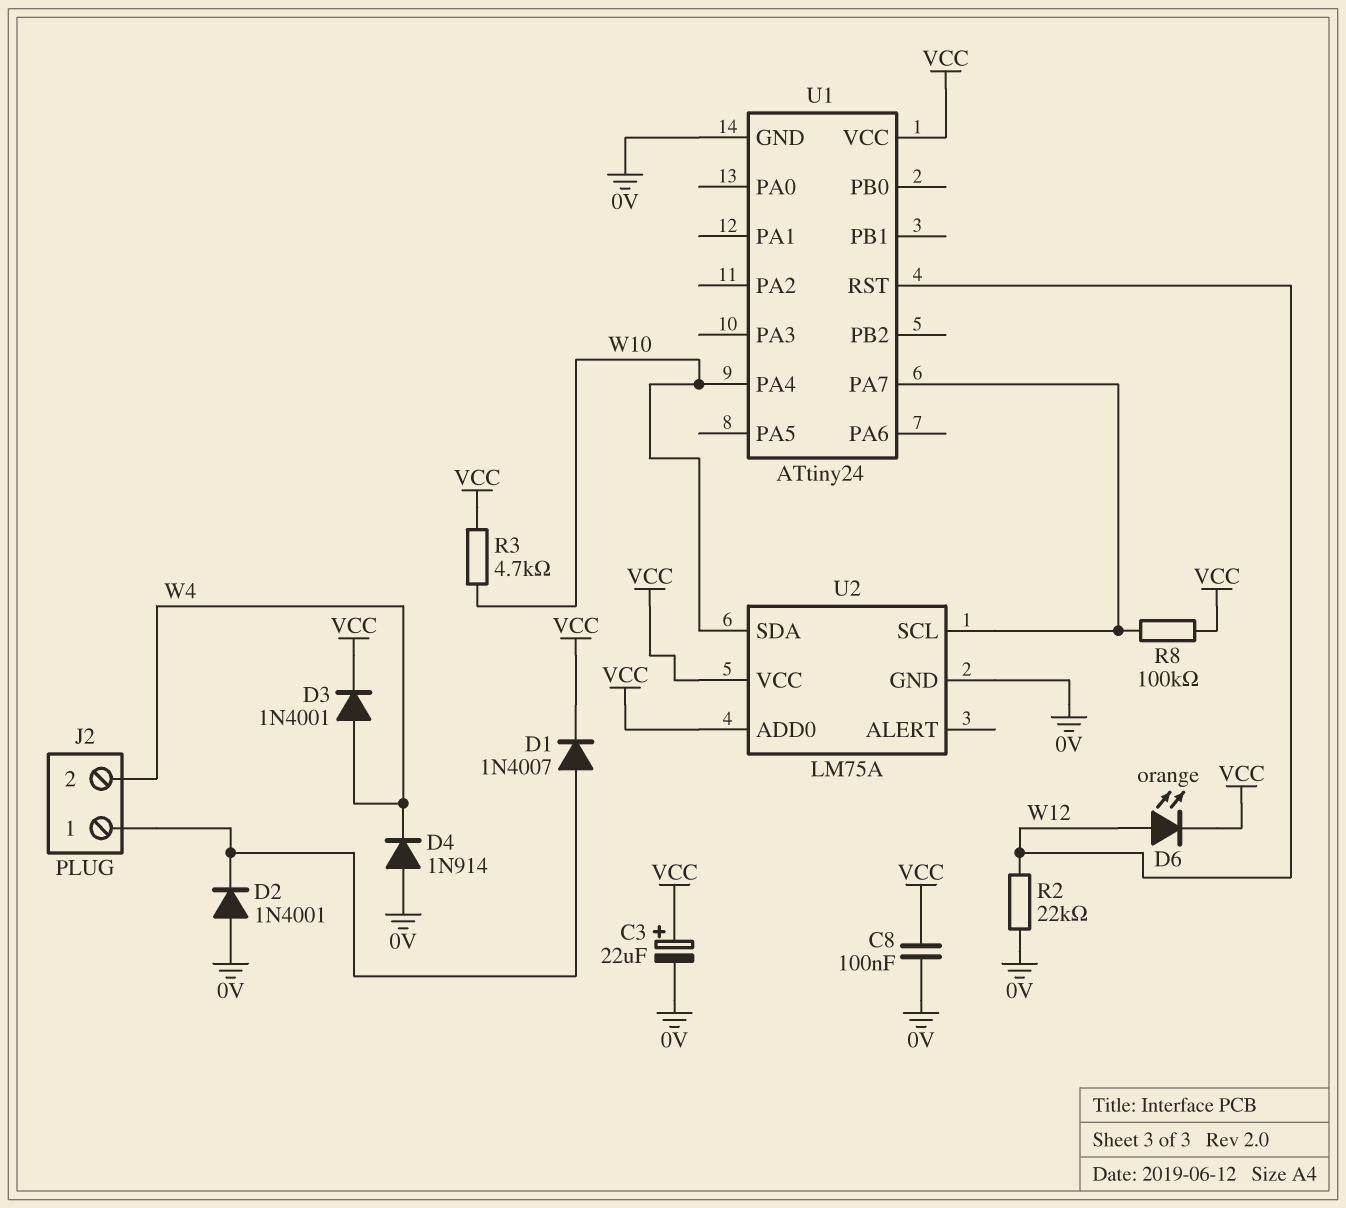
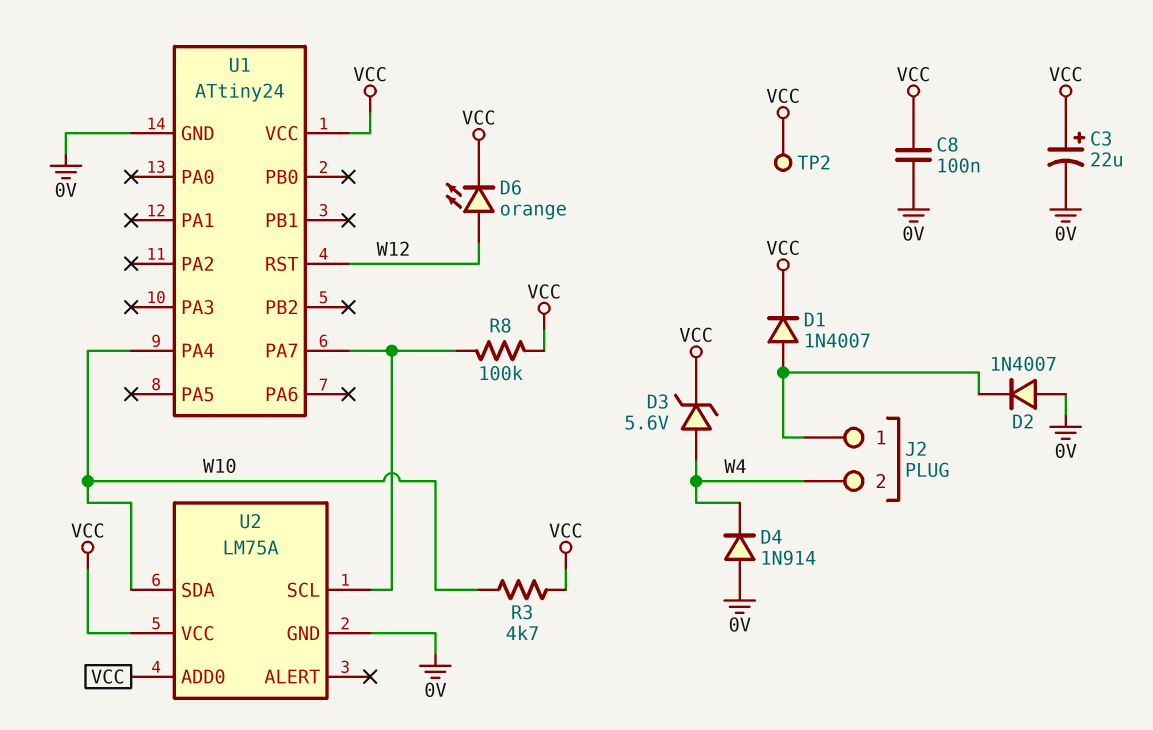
D2: diode 1N4001 (A 0V, K J2/1) -> diode 1N4007 (A 0V, K J2/1)
D3: diode 1N4001 (A W4, K VCC) -> zener 5.6V (A W4, K VCC)
R2: 22k (0V, W12) -> none
TP2: none -> test point (VCC)

